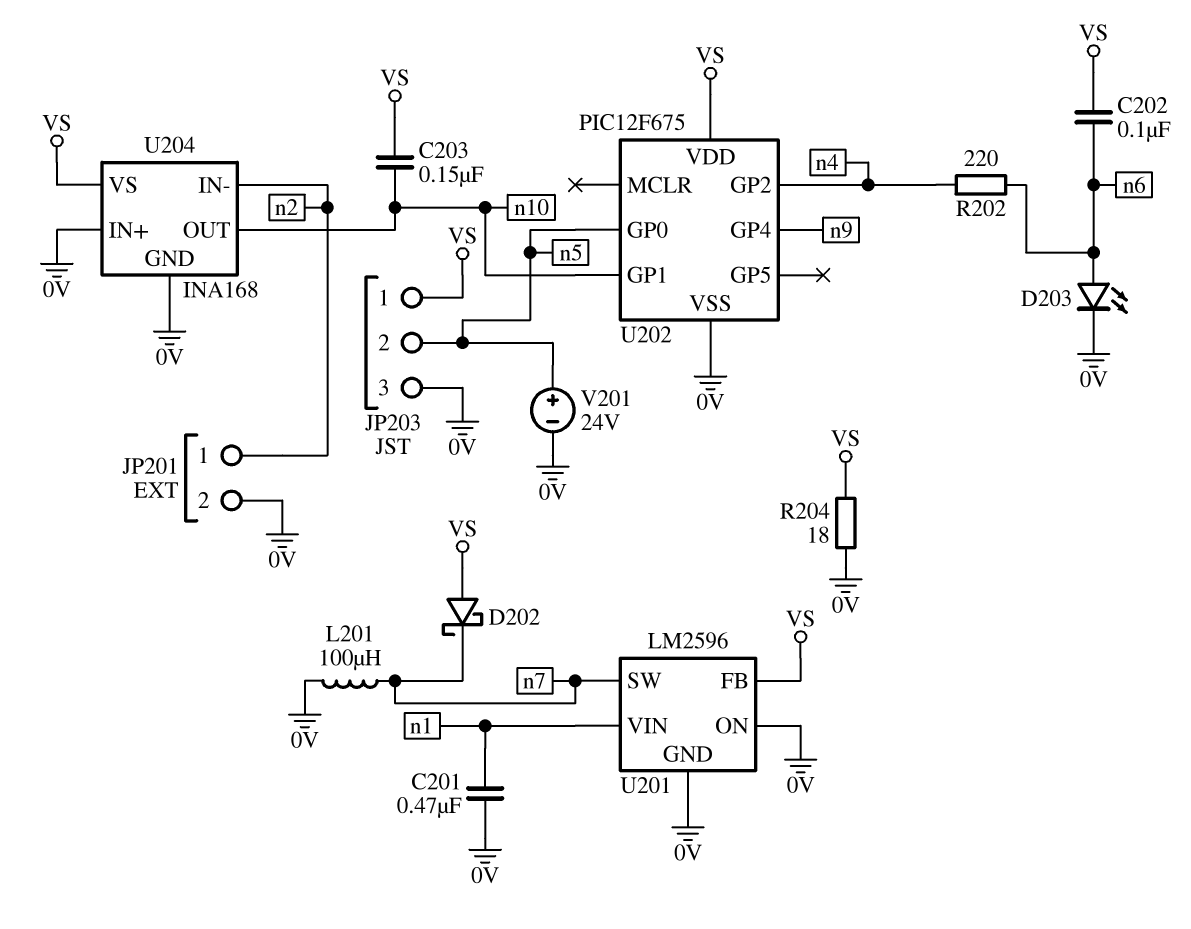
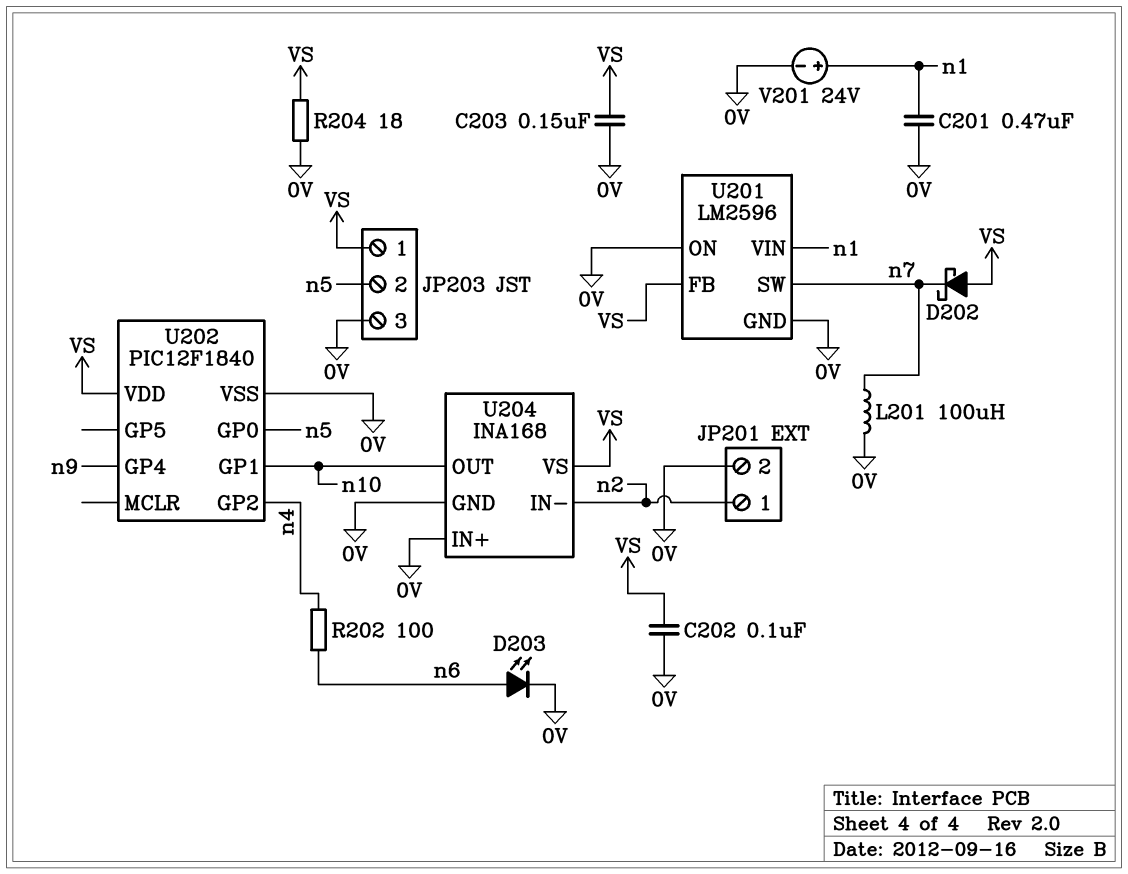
C202: 100nF (VS, n6) -> 100nF (0V, VS)
C203: 150nF (VS, n10) -> 150nF (0V, VS)
R202: 220 (n4, n6) -> 100 (n4, n6)
U202: PIC12F675 -> PIC12F1840
V201: 24V (plus n5, minus 0V) -> 24V (plus n1, minus 0V)

